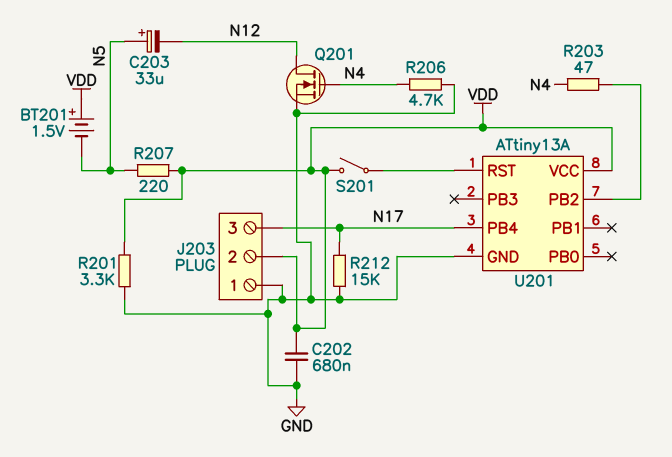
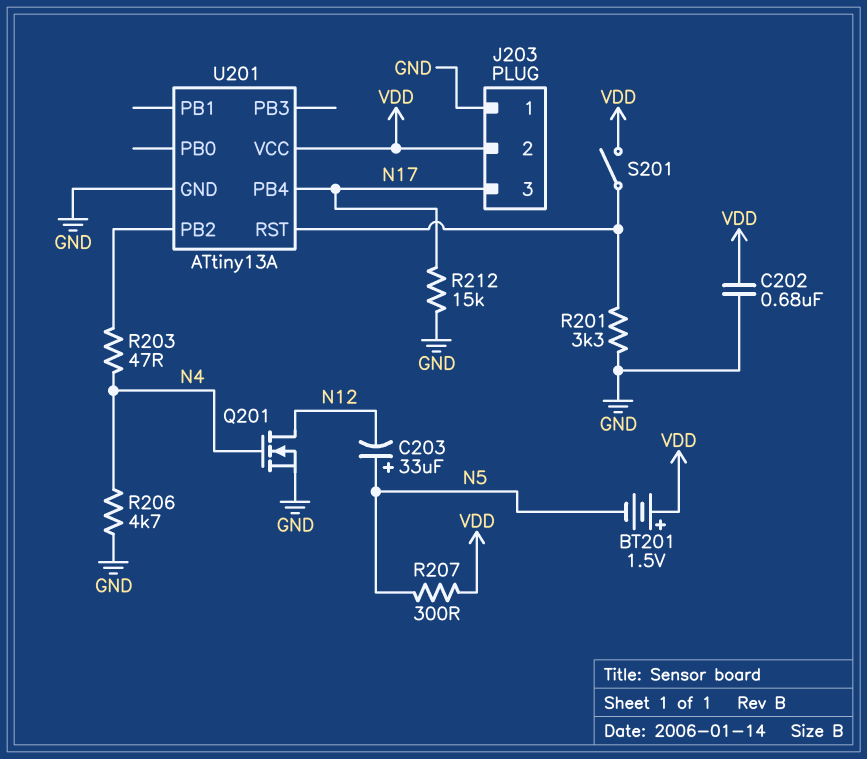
R201: 3.3k (GND, VDD) -> 3.3k (GND, U201/RST)
R207: 220 (N5, VDD) -> 300 (N5, VDD)

